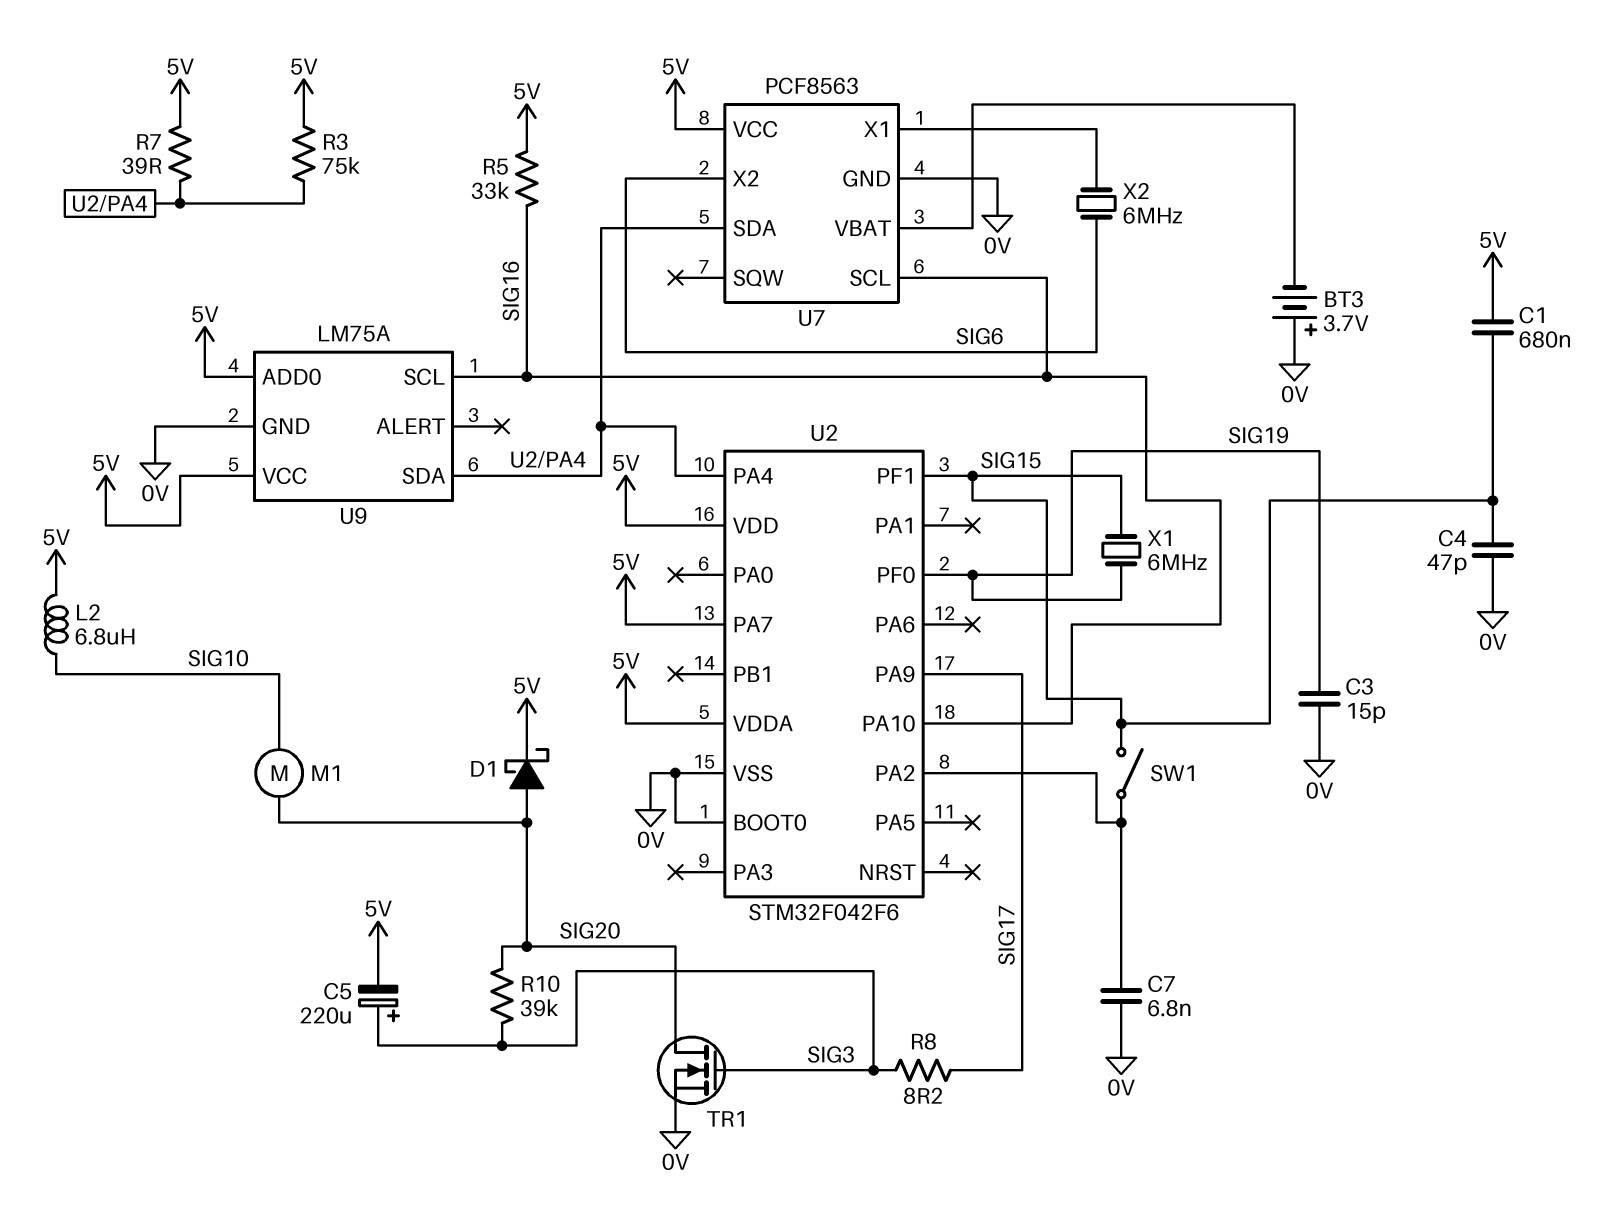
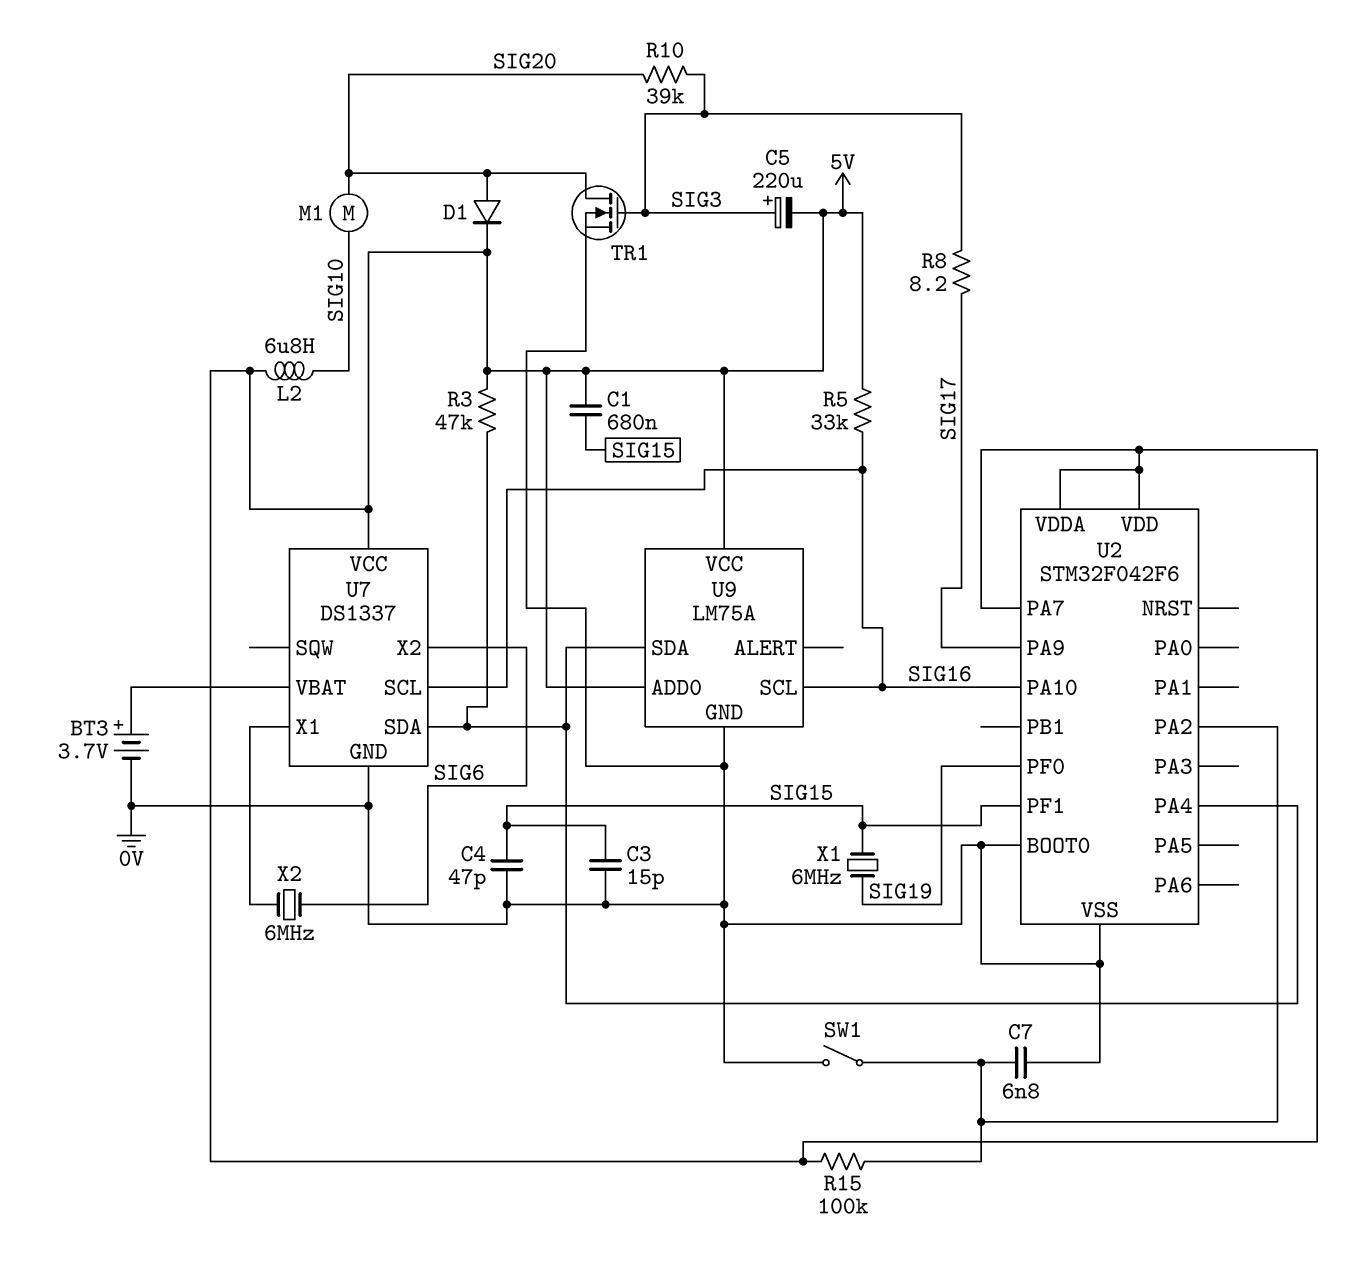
BT3: 3.7V (plus 0V, minus U7/VBAT) -> 3.7V (plus U7/VBAT, minus 0V)
C3: 15pF (0V, SIG19) -> 15pF (0V, SIG15)
D1: schottky (A SIG20, K 5V) -> diode (A SIG20, K 5V)
R3: 75k (5V, U2/PA4) -> 47k (5V, U2/PA4)
R7: 39 (5V, U2/PA4) -> none
R15: none -> 100k (5V, U2/PA2)
SW1: switch (SIG15, U2/PA2) -> switch (0V, U2/PA2)
U7: PCF8563 -> DS1337

